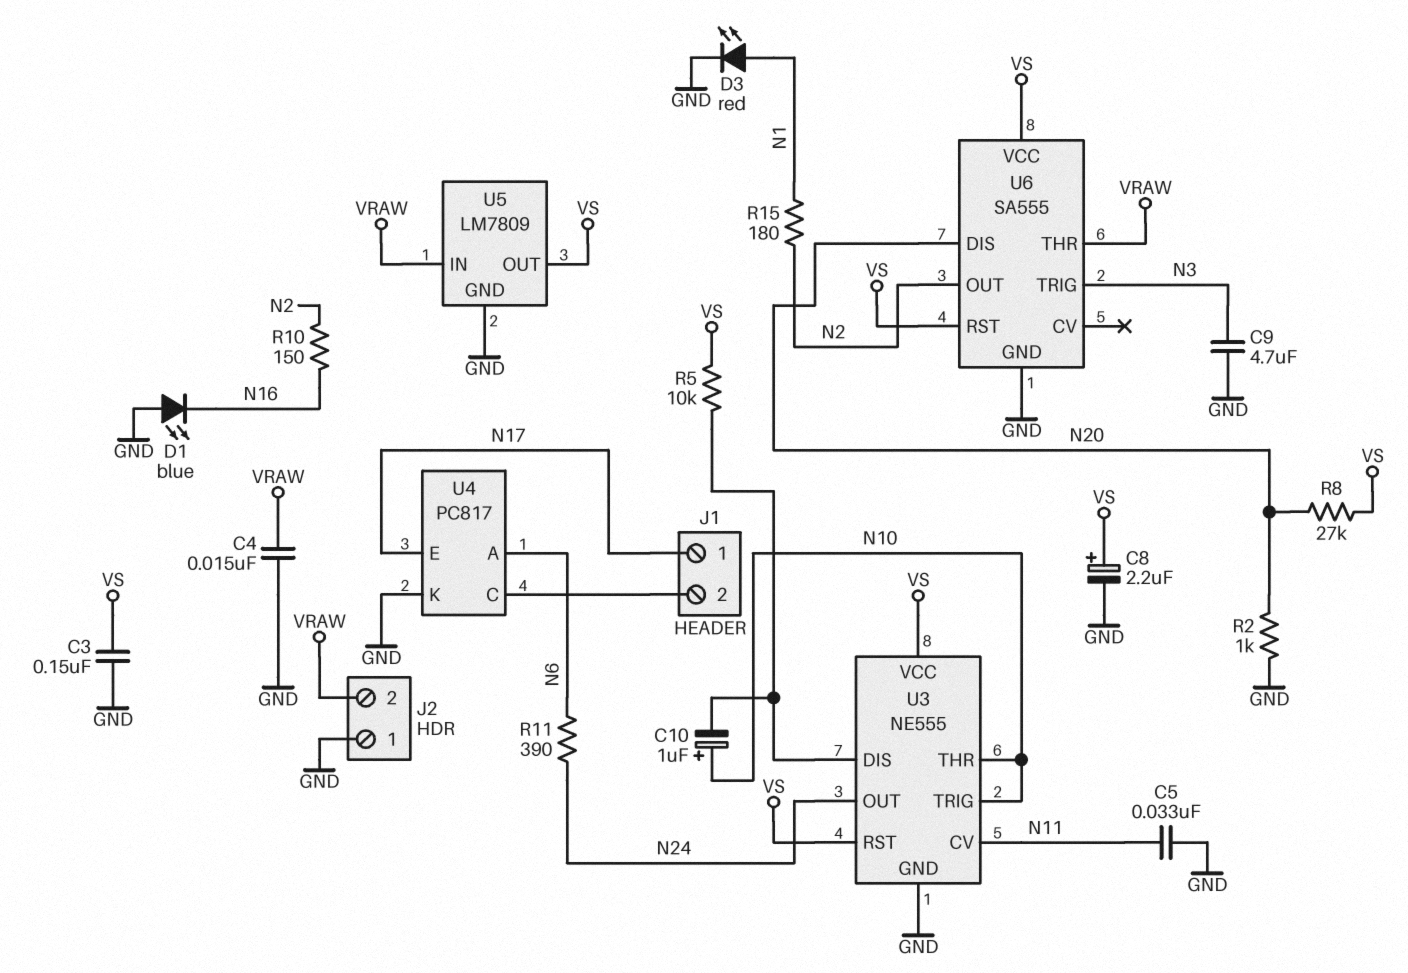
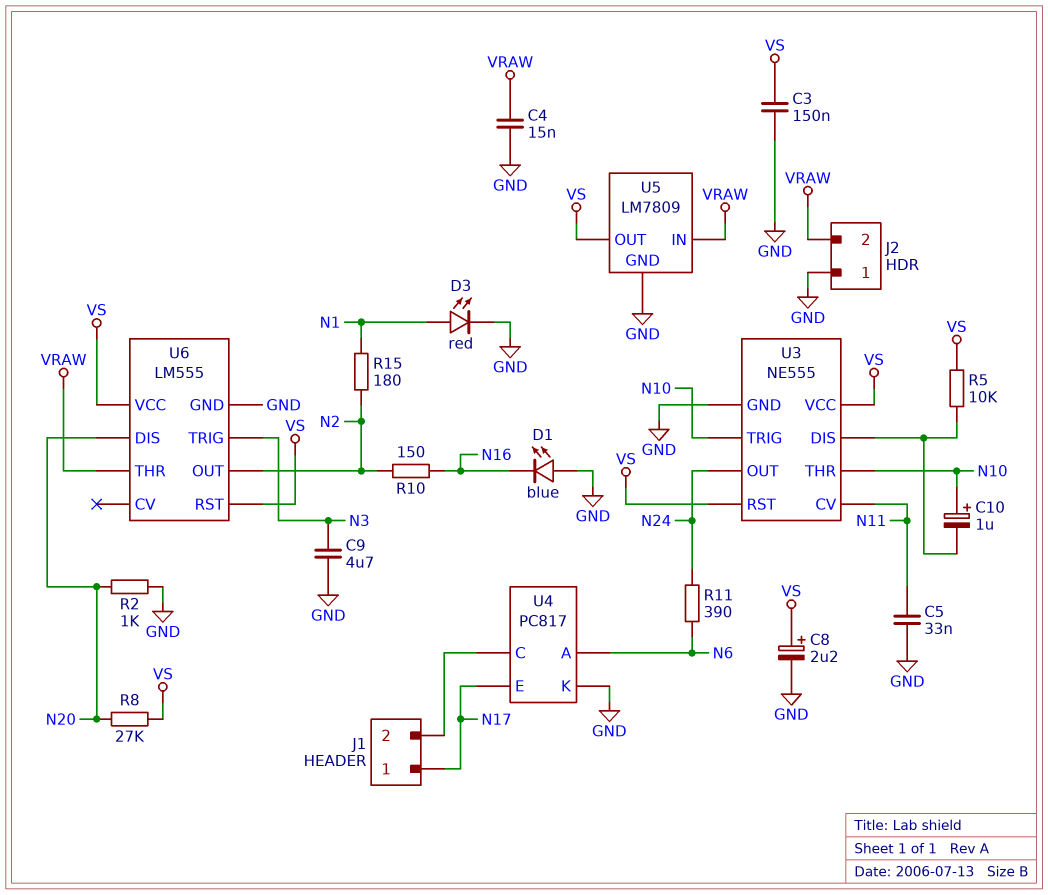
U6: SA555 -> LM555

